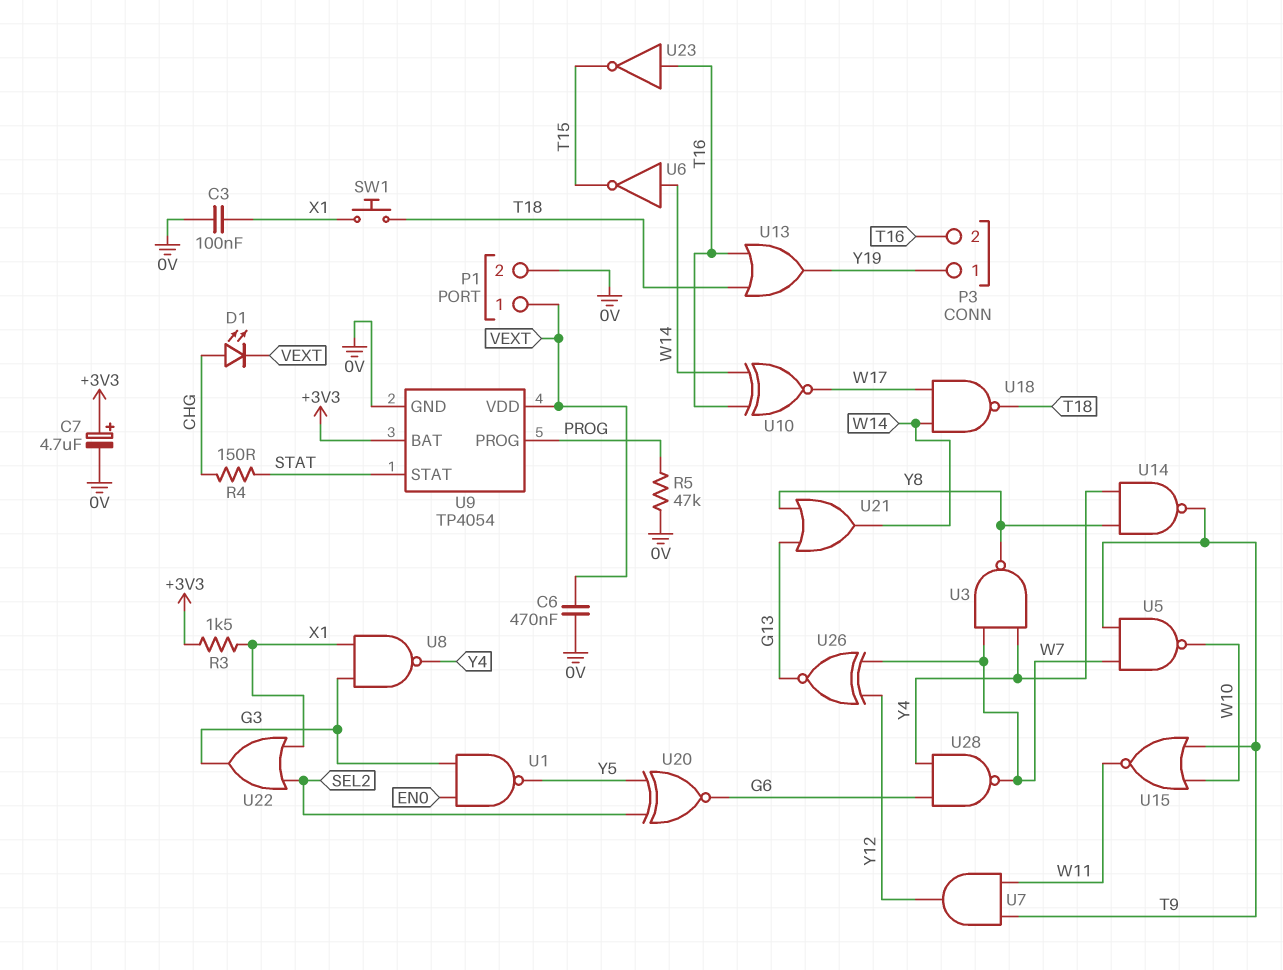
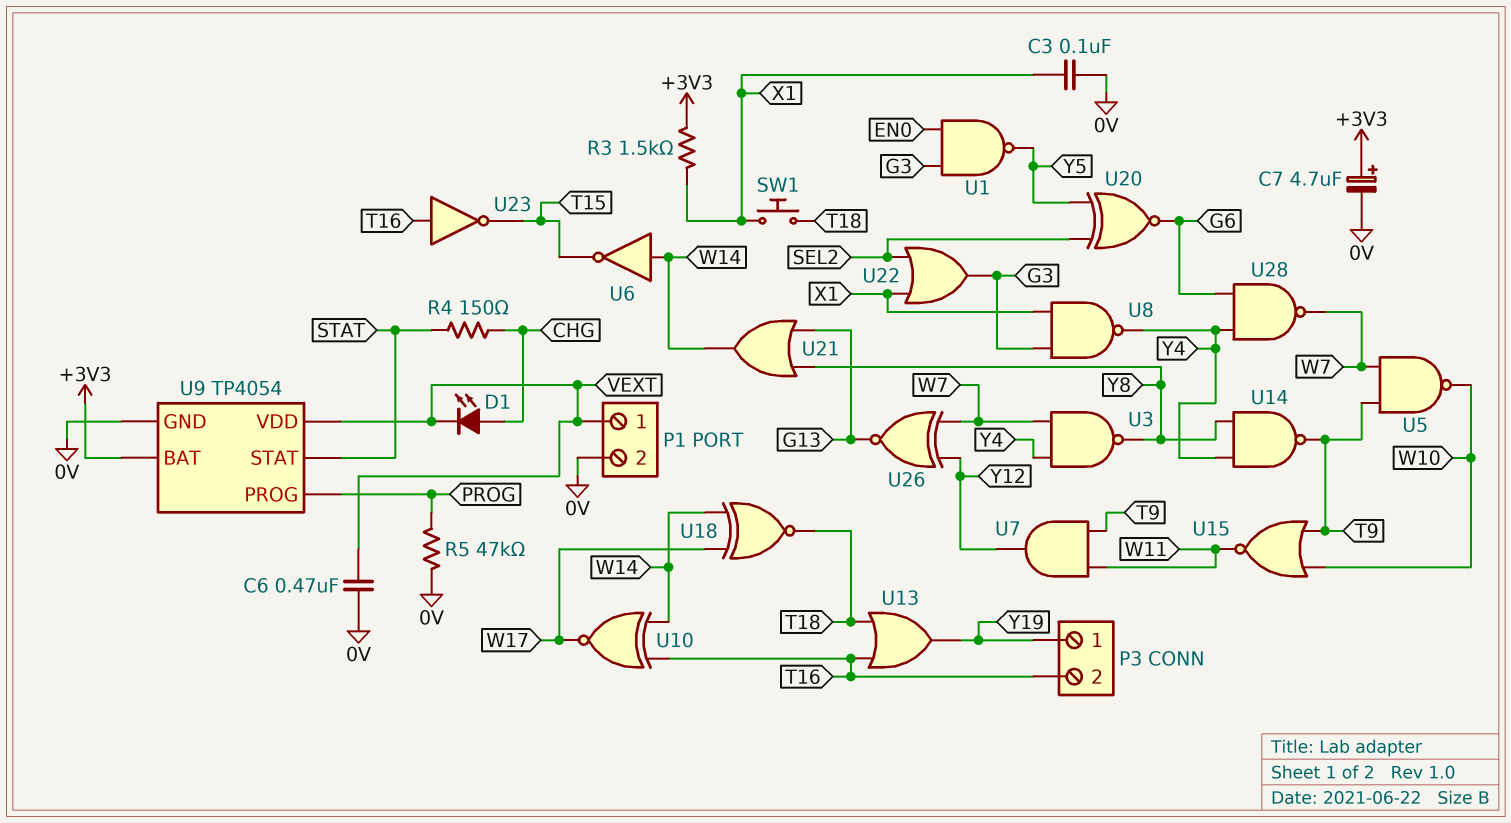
U18: NAND (in W14, in W17, out T18) -> XNOR (in W14, in W17, out T18)

